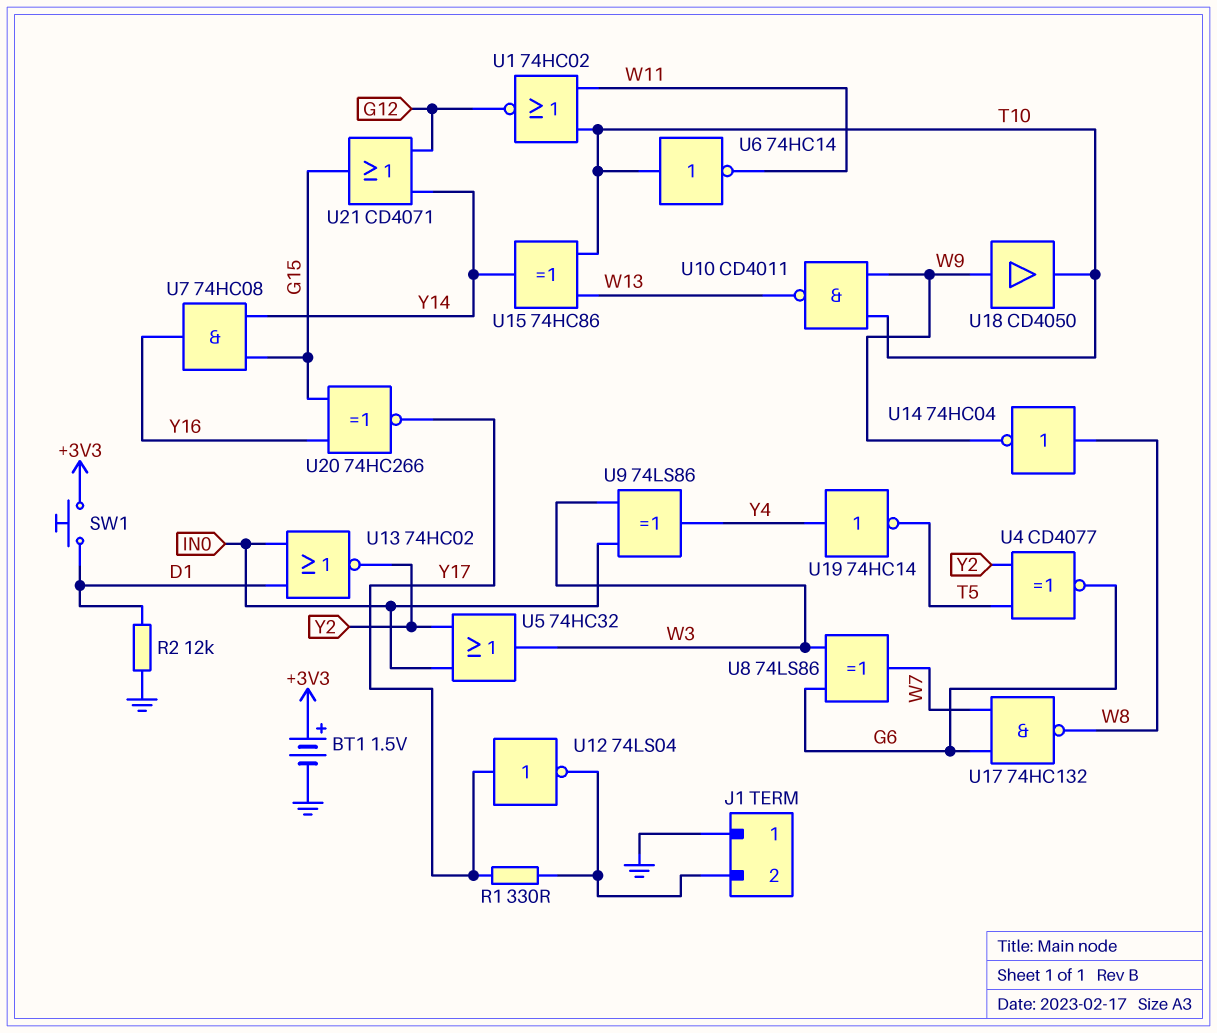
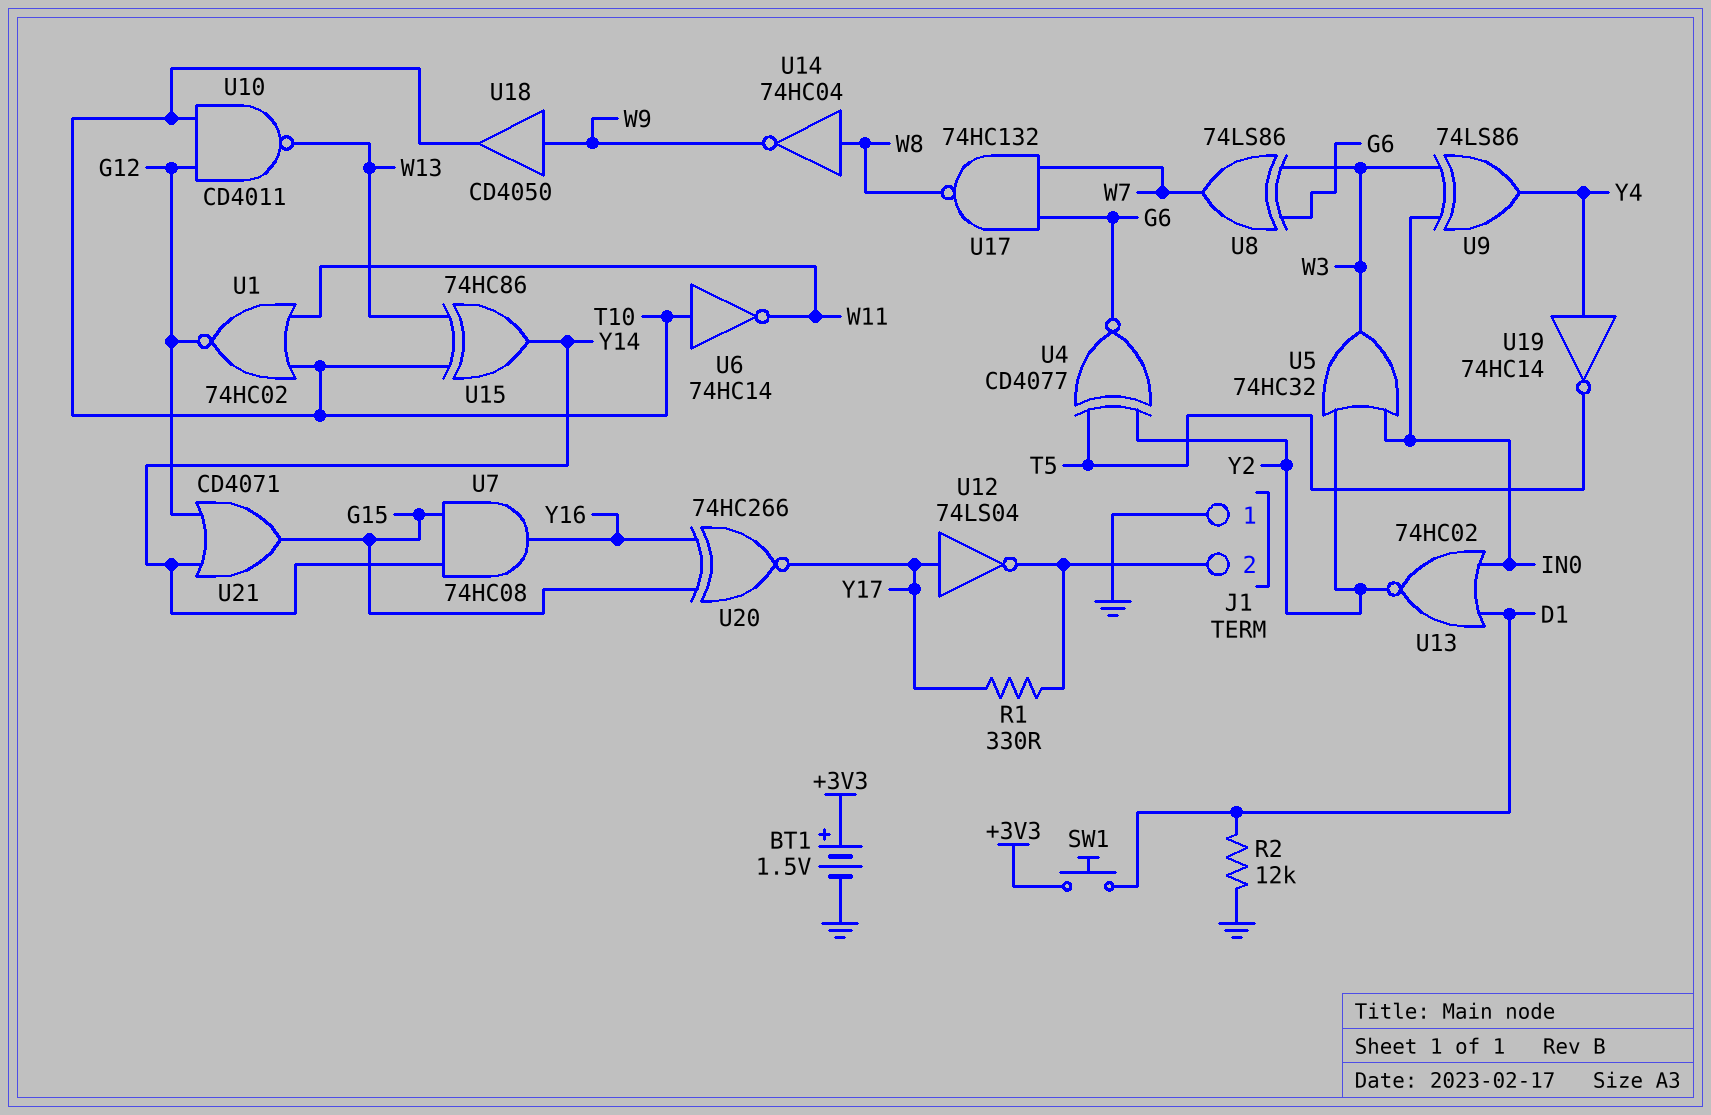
U10: NAND CD4011 (in T10, in W9, out W13) -> NAND CD4011 (in G12, in T10, out W13)

